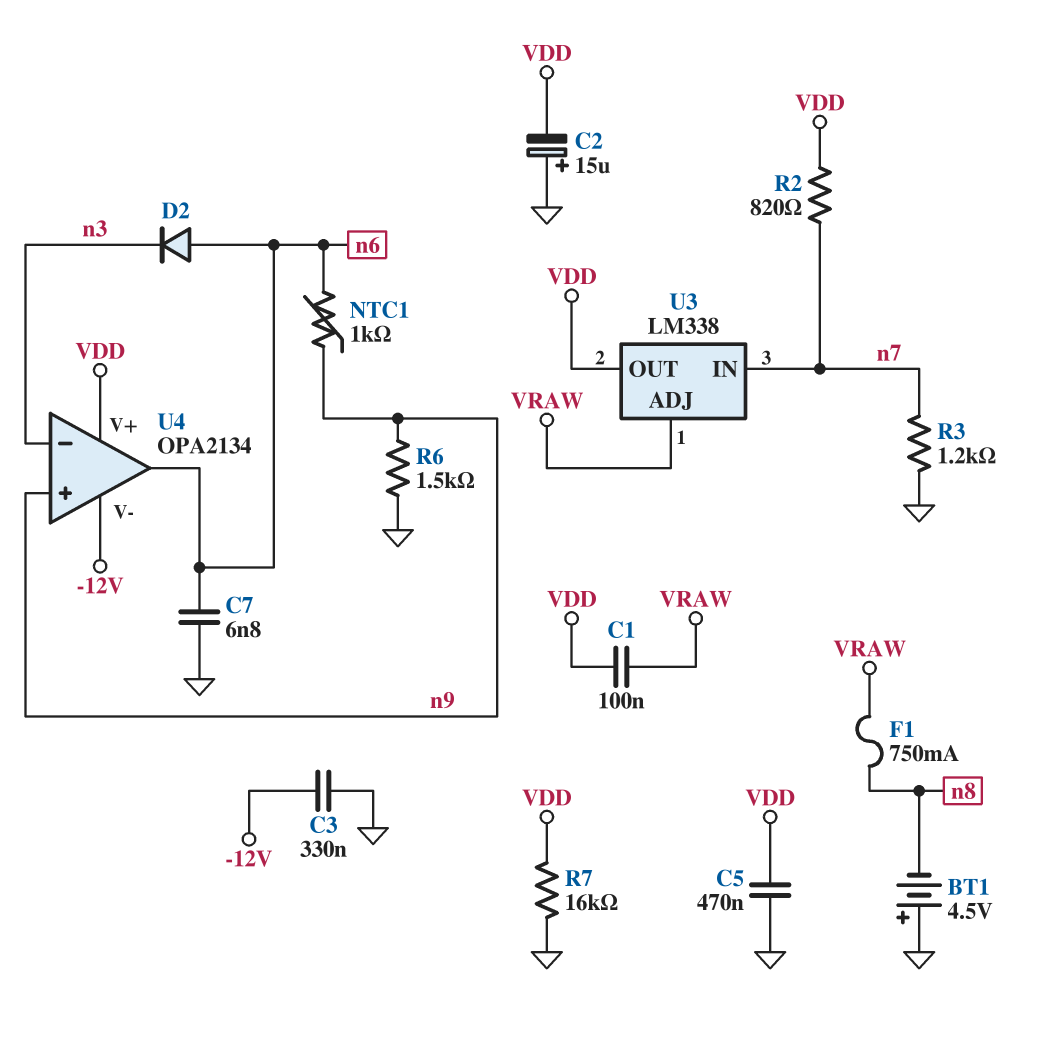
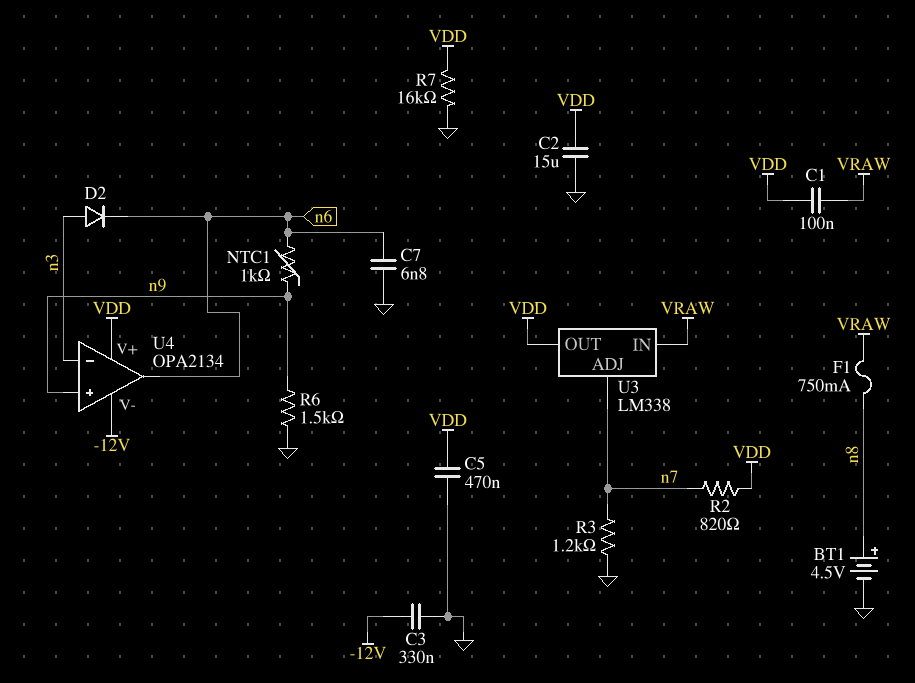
BT1: 4.5V (plus GND, minus n8) -> 4.5V (plus n8, minus GND)
C2: 15uF (plus GND, minus VDD) -> 15uF (GND, VDD)
D2: diode (A n6, K n3) -> diode (A n3, K n6)
U3 pin ADJ: VRAW -> n7
U3 pin IN: n7 -> VRAW

